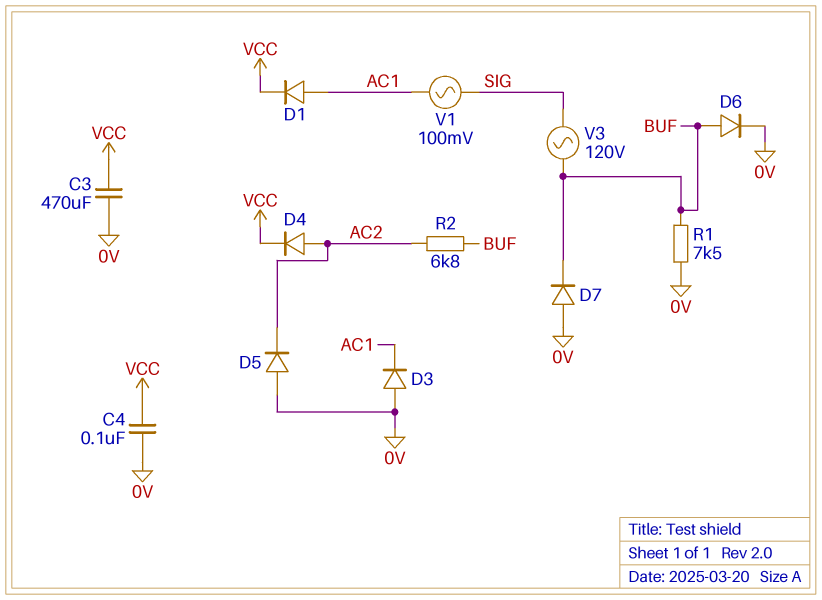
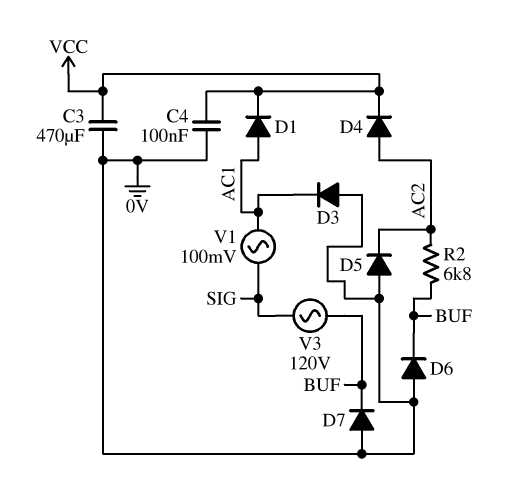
D6: diode (A BUF, K 0V) -> diode (A 0V, K BUF)
R1: 7.5k (0V, BUF) -> none

